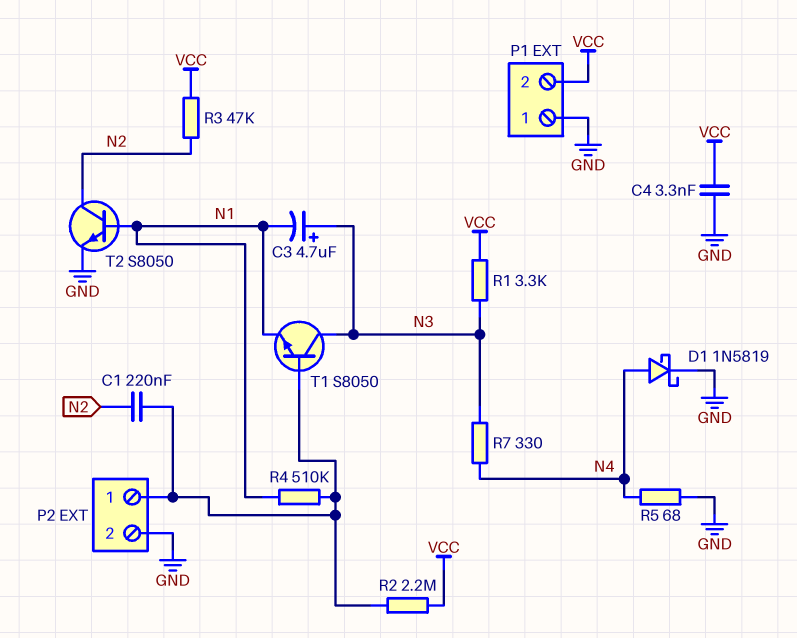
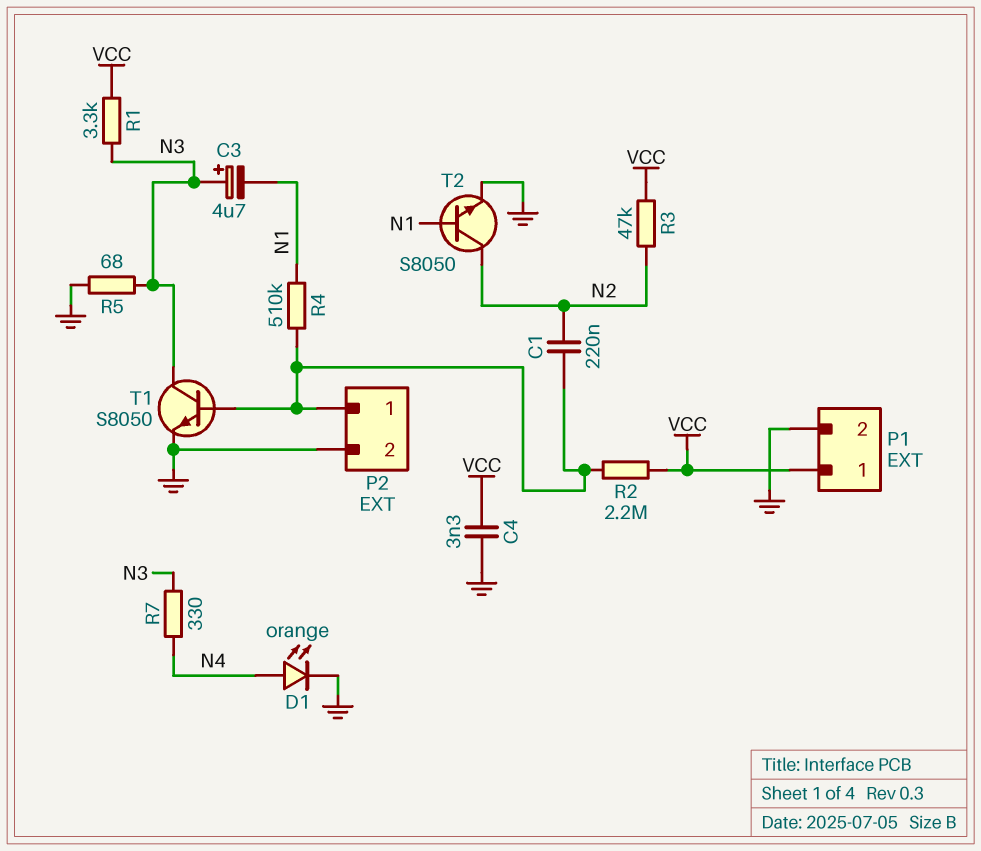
D1: schottky 1N5819 (A N4, K GND) -> LED orange (A N4, K GND)
P1 pin 1: GND -> VCC
P1 pin 2: VCC -> GND
R5: 68 (GND, N4) -> 68 (GND, N3)
T1: NPN S8050 (B P2/1, C N3, E N1) -> NPN S8050 (B P2/1, C N3, E GND)

